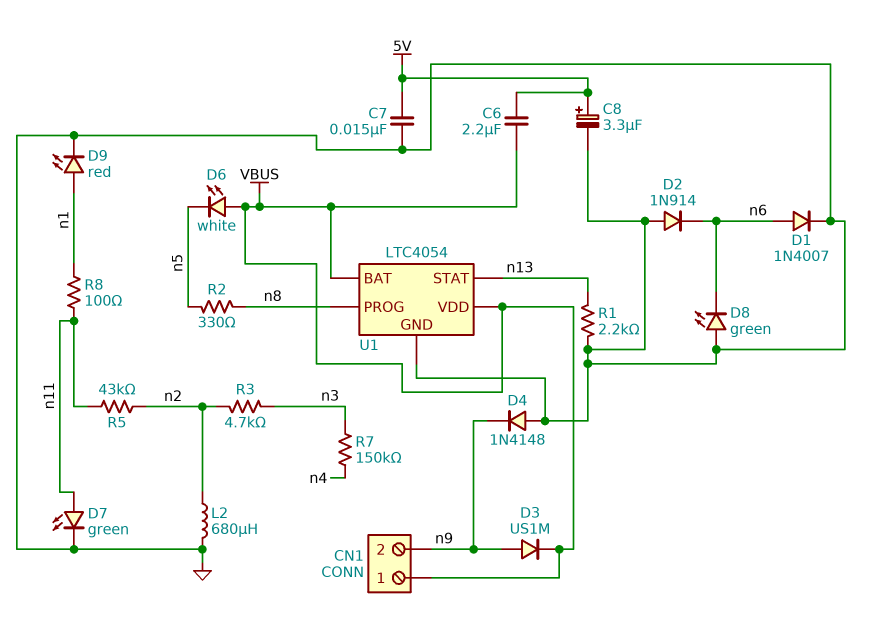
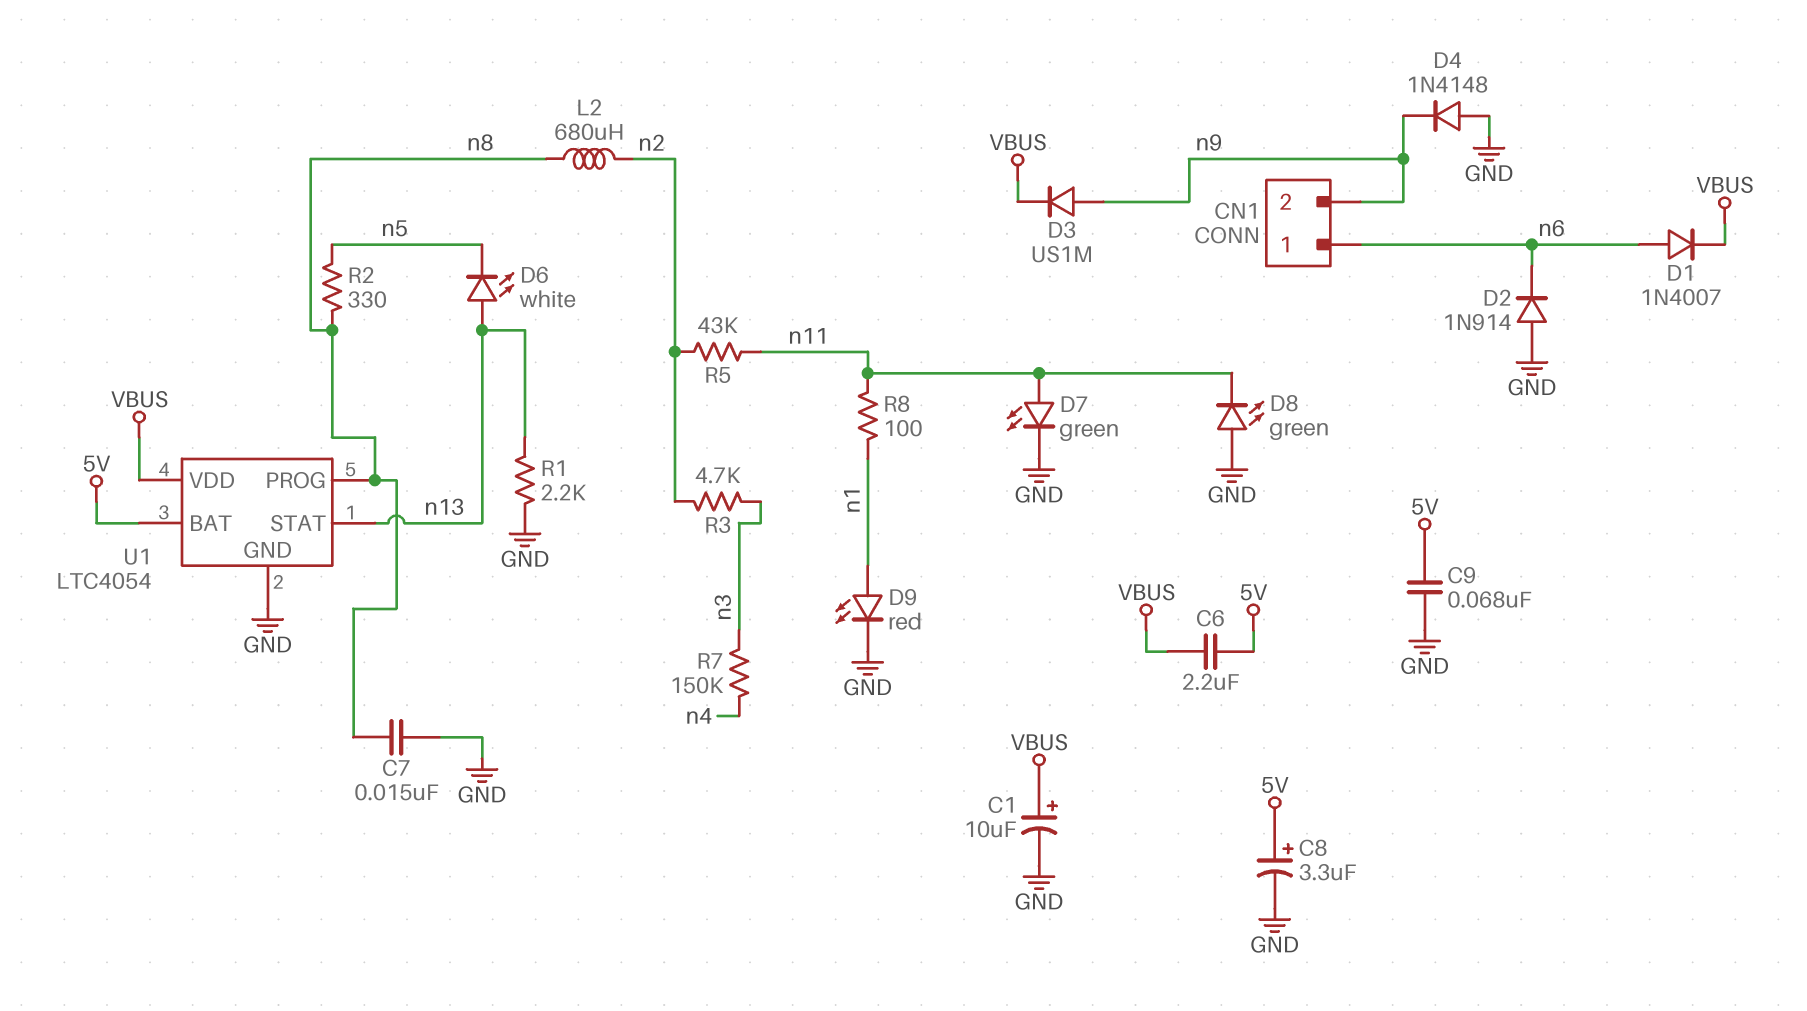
C1: none -> 10uF (plus VBUS, minus GND)
C7: 15nF (5V, GND) -> 15nF (GND, n8)
C9: none -> 68nF (5V, GND)
CN1 pin 1: VBUS -> n6
D1: diode 1N4007 (A n6, K GND) -> diode 1N4007 (A n6, K VBUS)
D6: LED white (A VBUS, K n5) -> LED white (A n13, K n5)
D8: LED green (A GND, K n6) -> LED green (A GND, K n11)
L2: 680uH (GND, n2) -> 680uH (n2, n8)
U1 pin BAT: VBUS -> 5V

